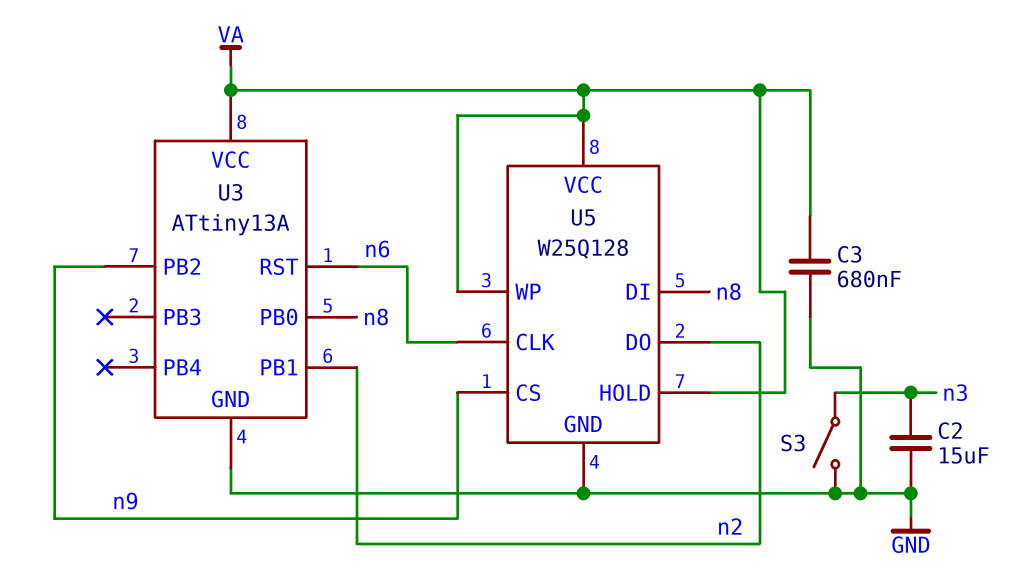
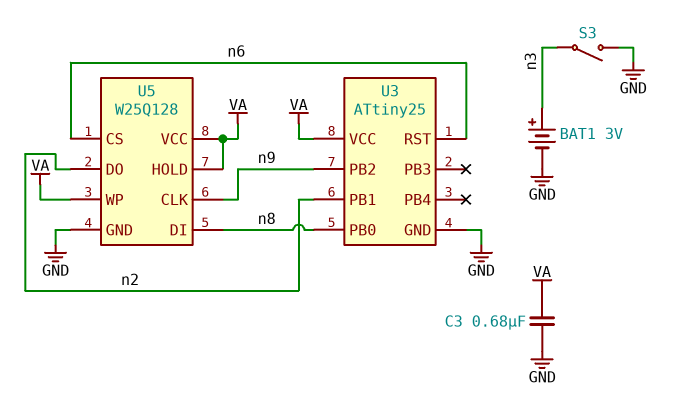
BAT1: none -> 3V (plus n3, minus GND)
C2: 15uF (GND, n3) -> none
U3: ATtiny13A -> ATtiny25
U5 pin CLK: n6 -> n9
U5 pin CS: n9 -> n6

